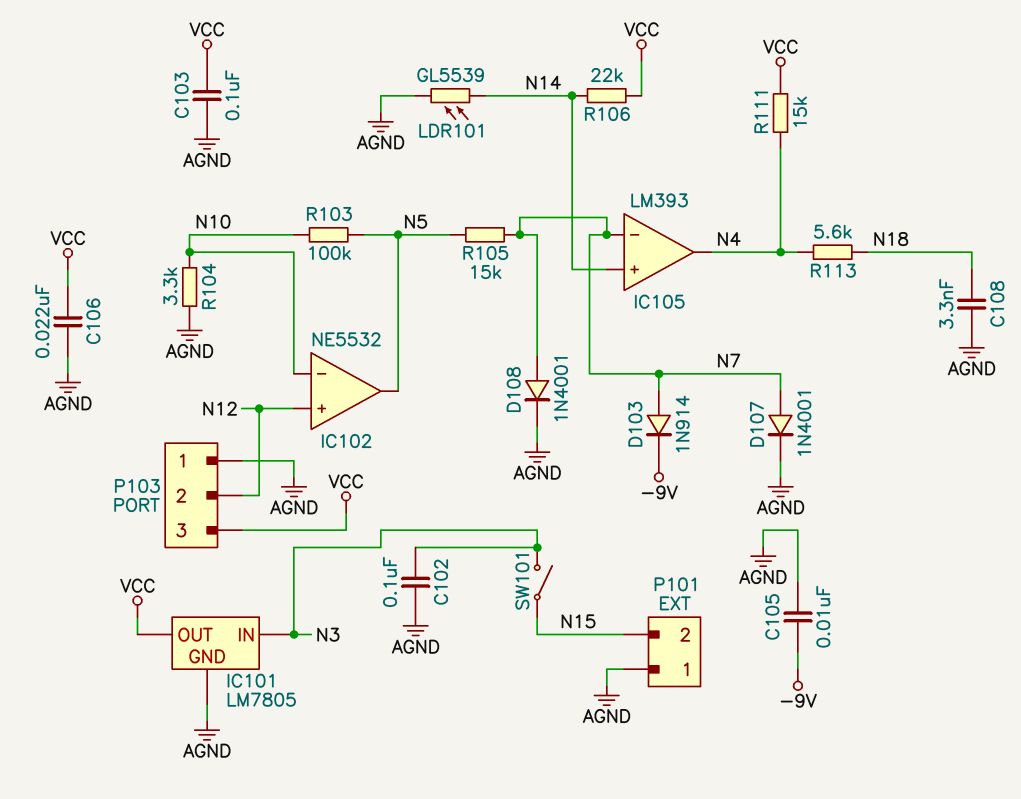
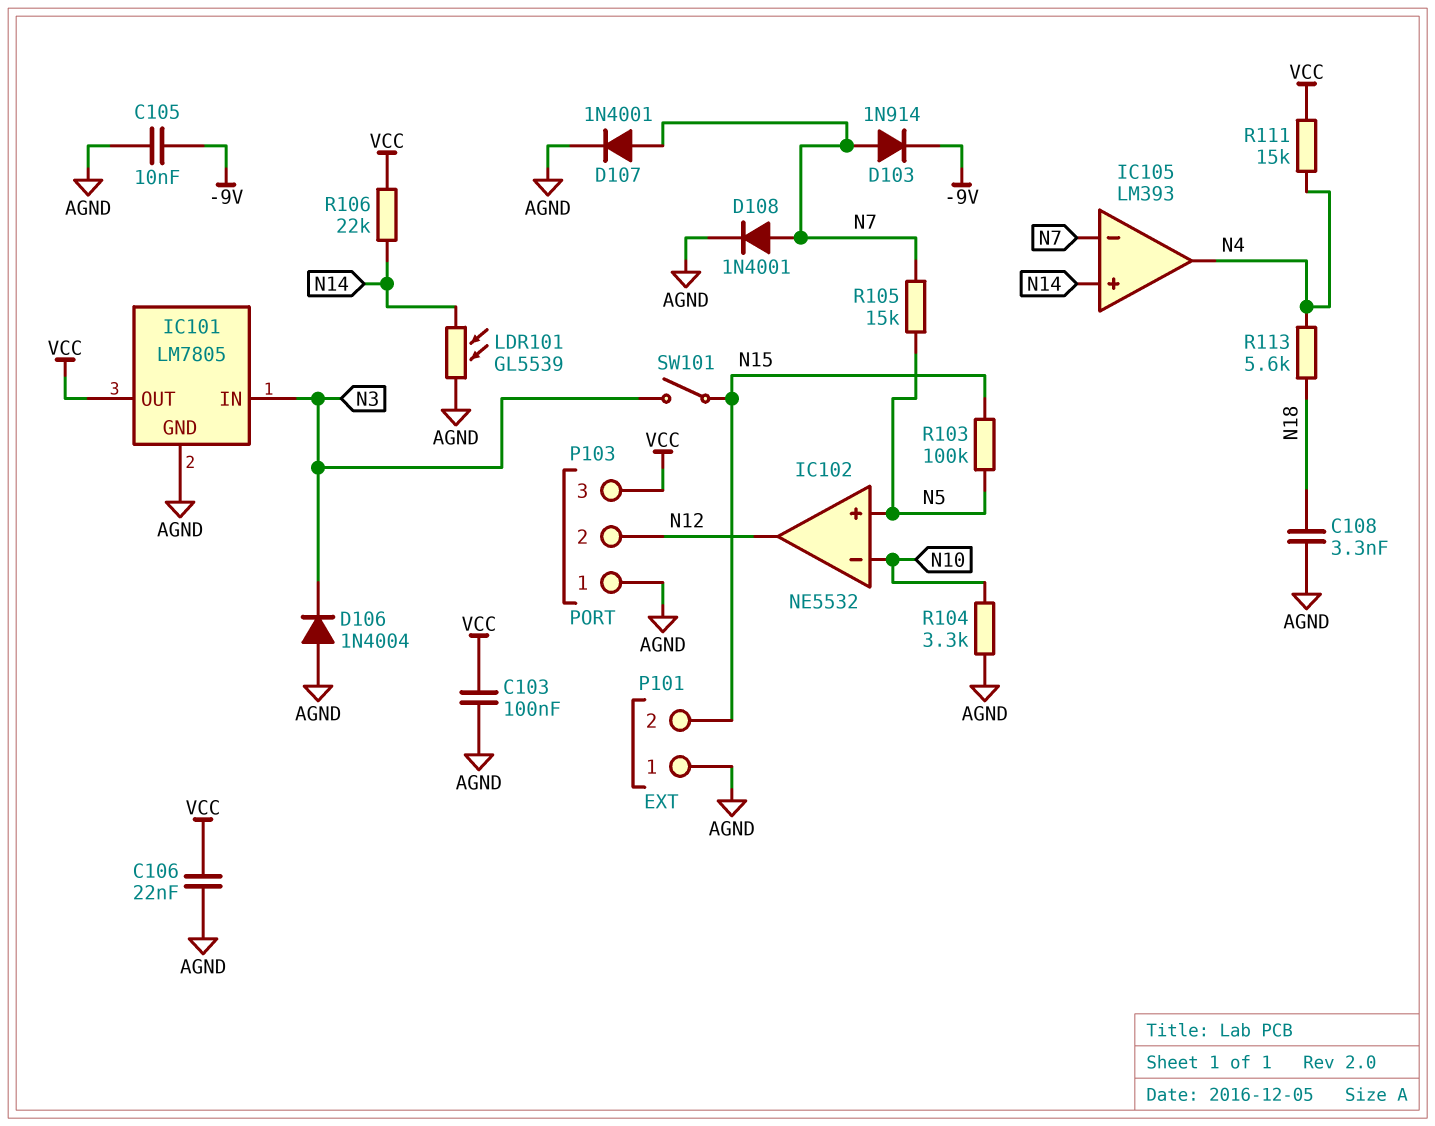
C102: 100nF (AGND, N3) -> none
D106: none -> diode 1N4004 (A AGND, K N3)
IC102 pin in+: N12 -> N5
IC102 pin out: N5 -> N12
R103: 100k (N5, N10) -> 100k (N5, N15)

